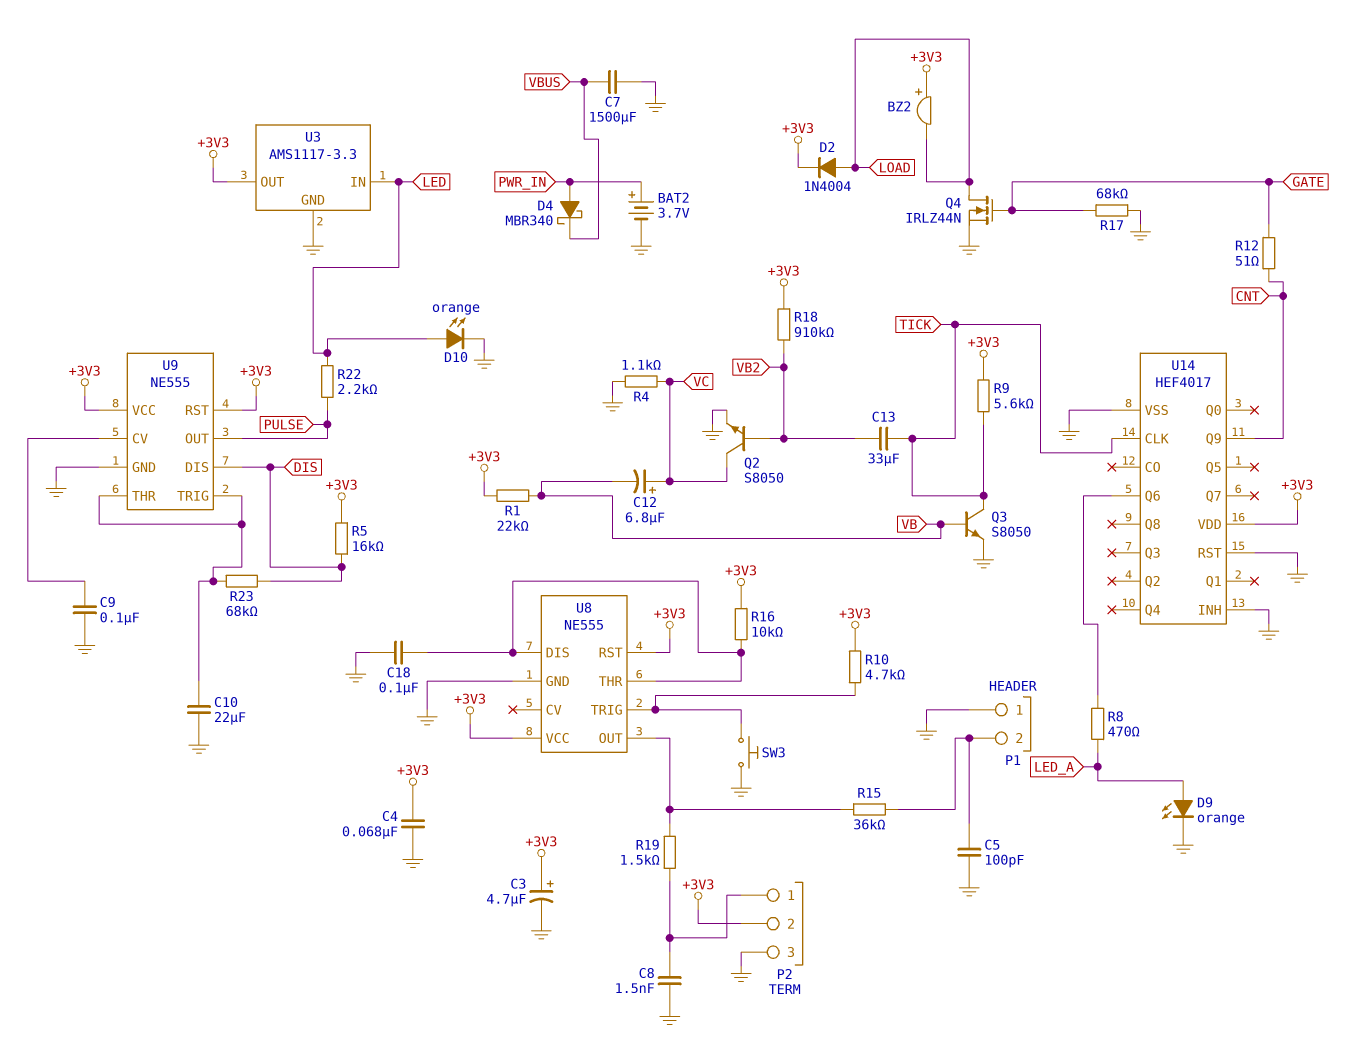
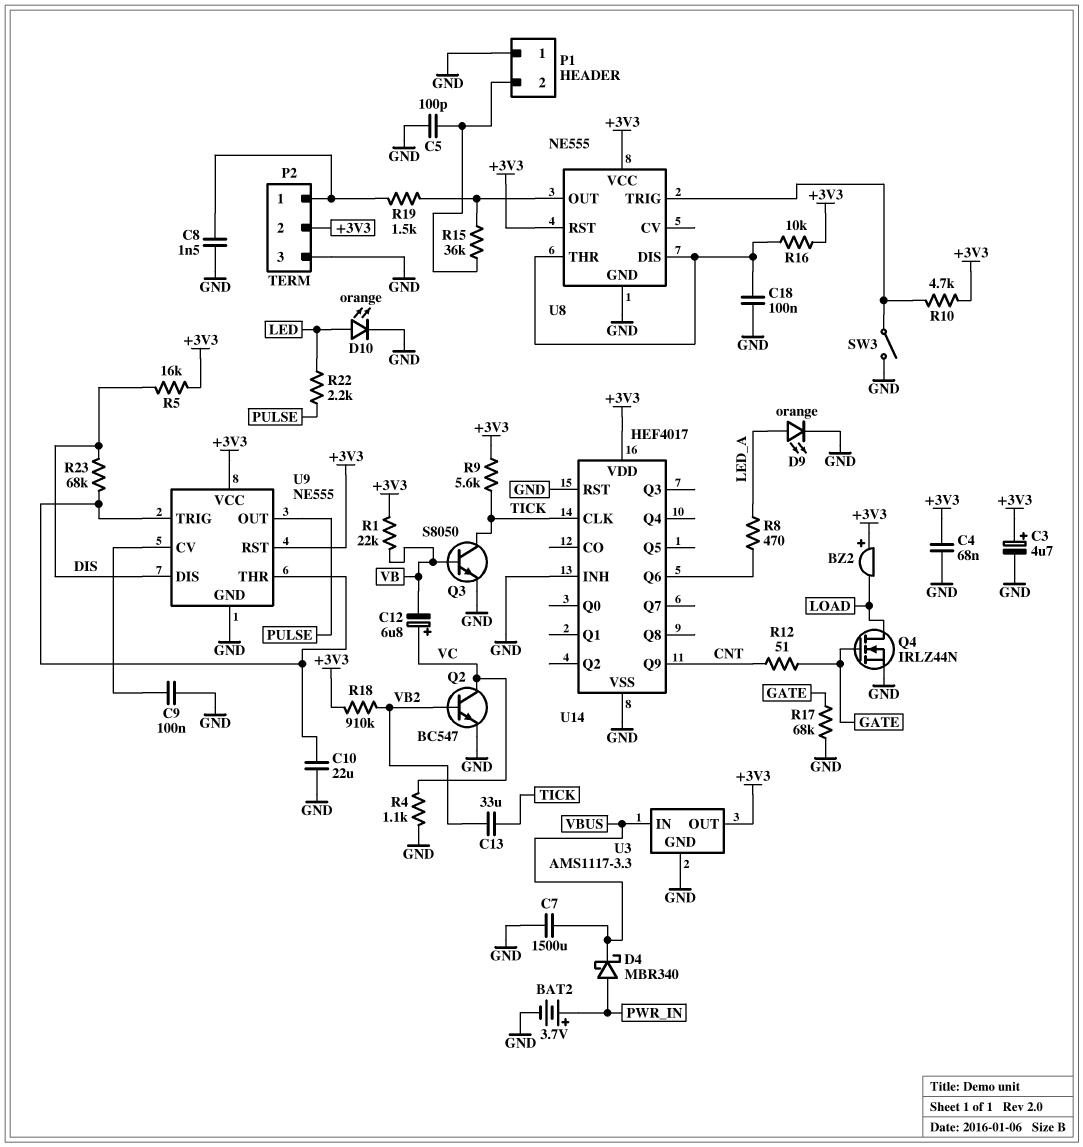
D2: diode 1N4004 (A LOAD, K +3V3) -> none
Q2: NPN S8050 (B VB2, C VC, E GND) -> NPN BC547 (B VB2, C VC, E GND)
SW3: button (GND, U8/TRIG) -> switch (GND, U8/TRIG)
U3 pin IN: LED -> VBUS

